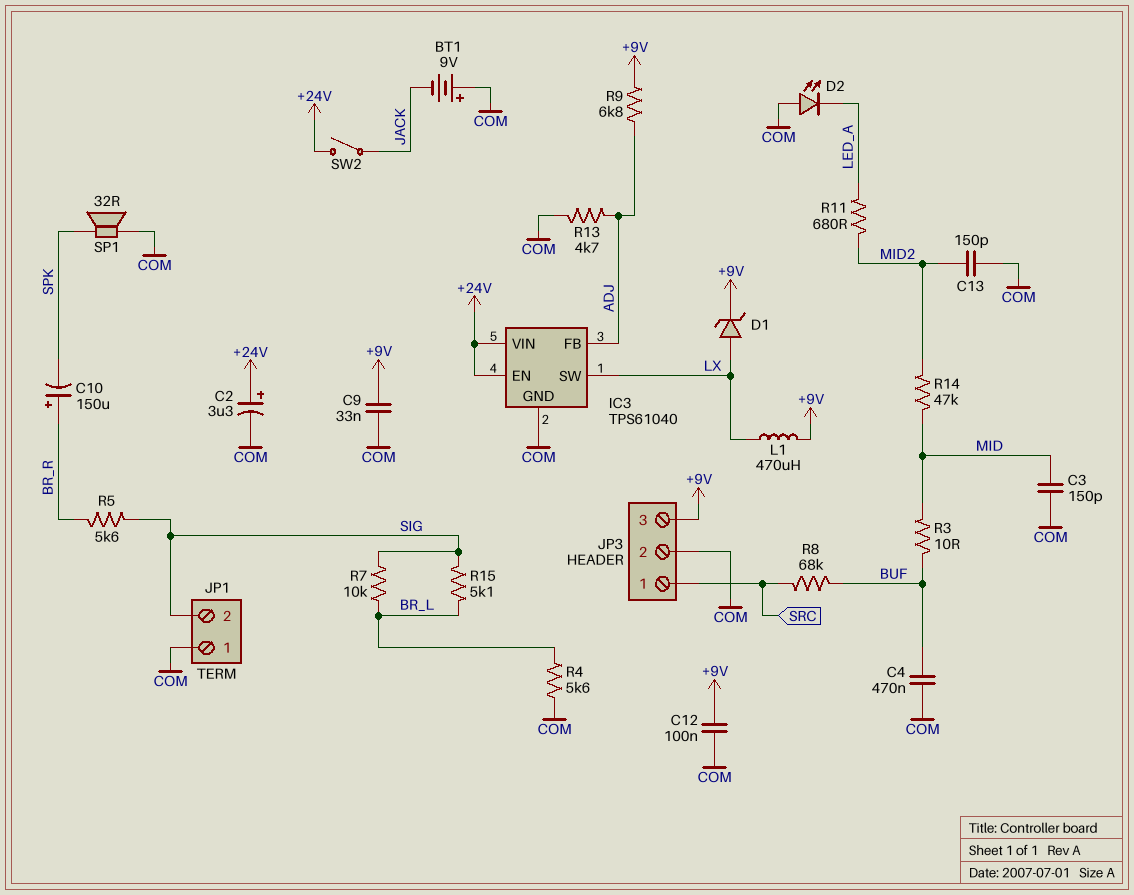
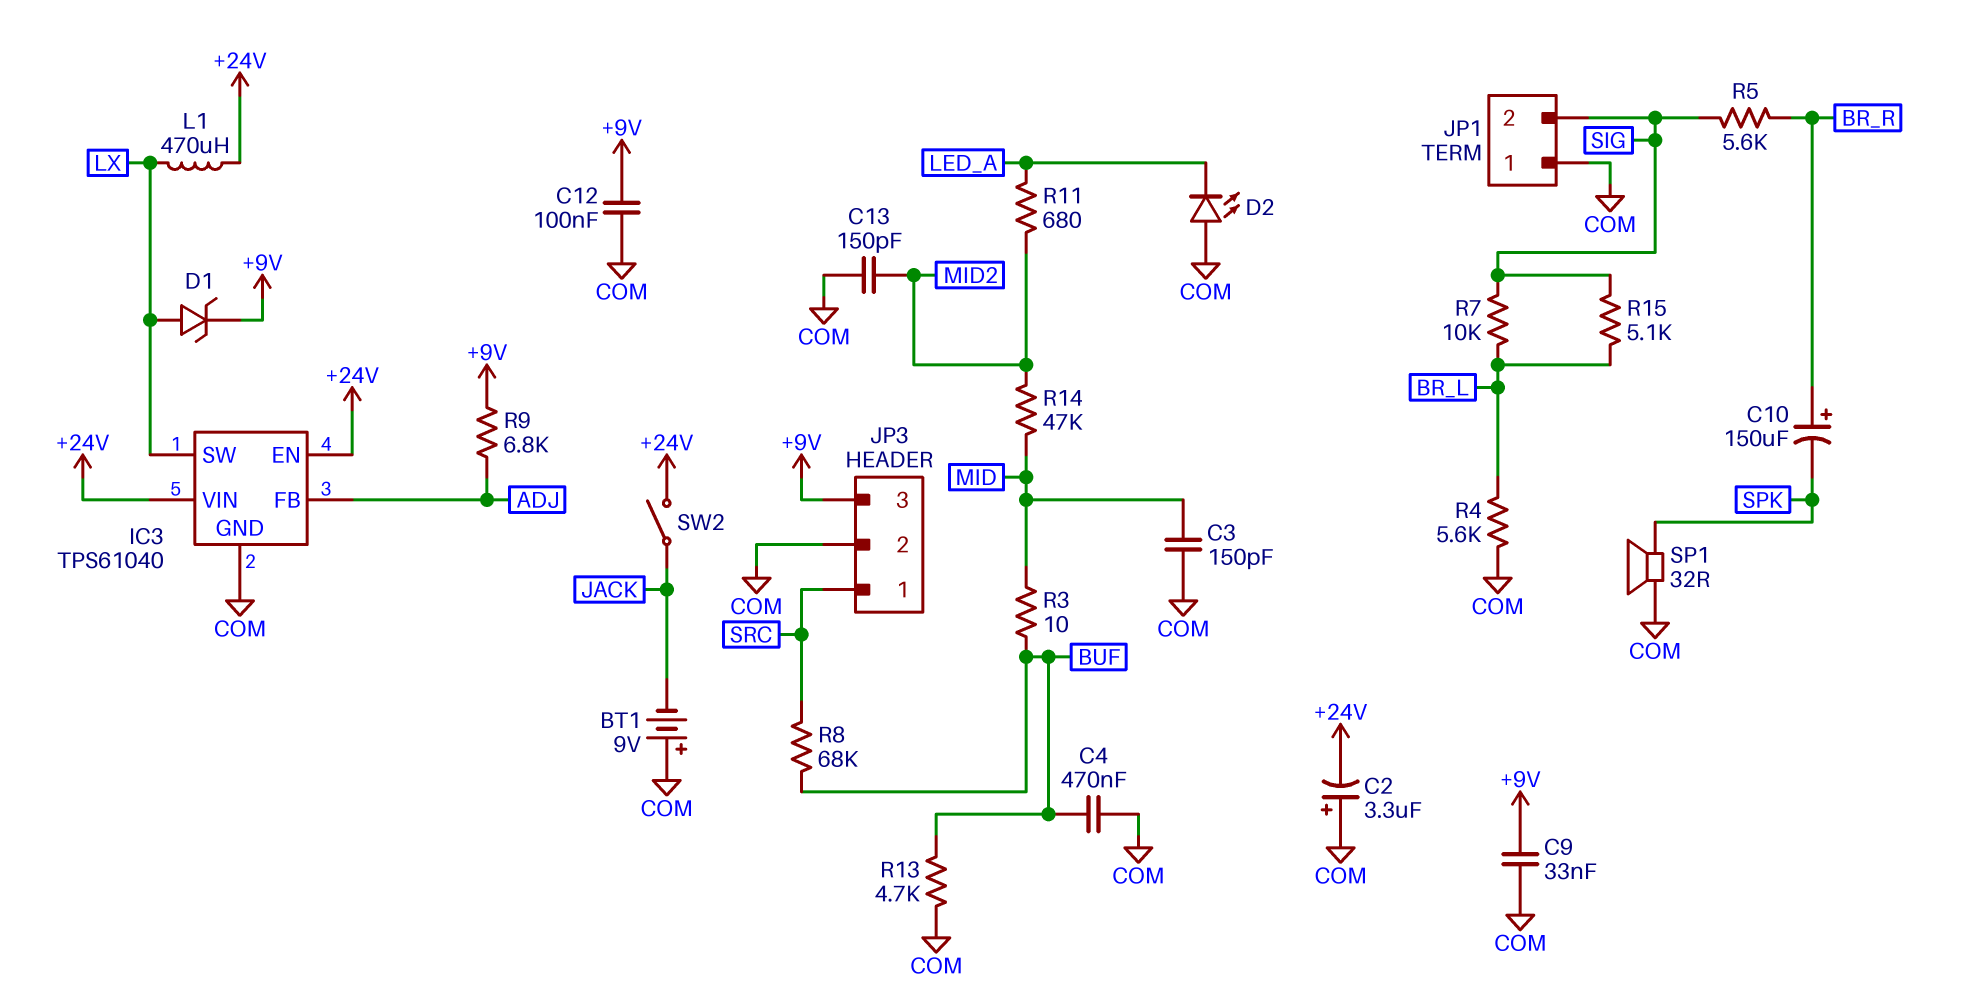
C2: 3.3uF (plus +24V, minus COM) -> 3.3uF (plus COM, minus +24V)
L1: 470uH (+9V, LX) -> 470uH (+24V, LX)
R13: 4.7k (ADJ, COM) -> 4.7k (BUF, COM)

